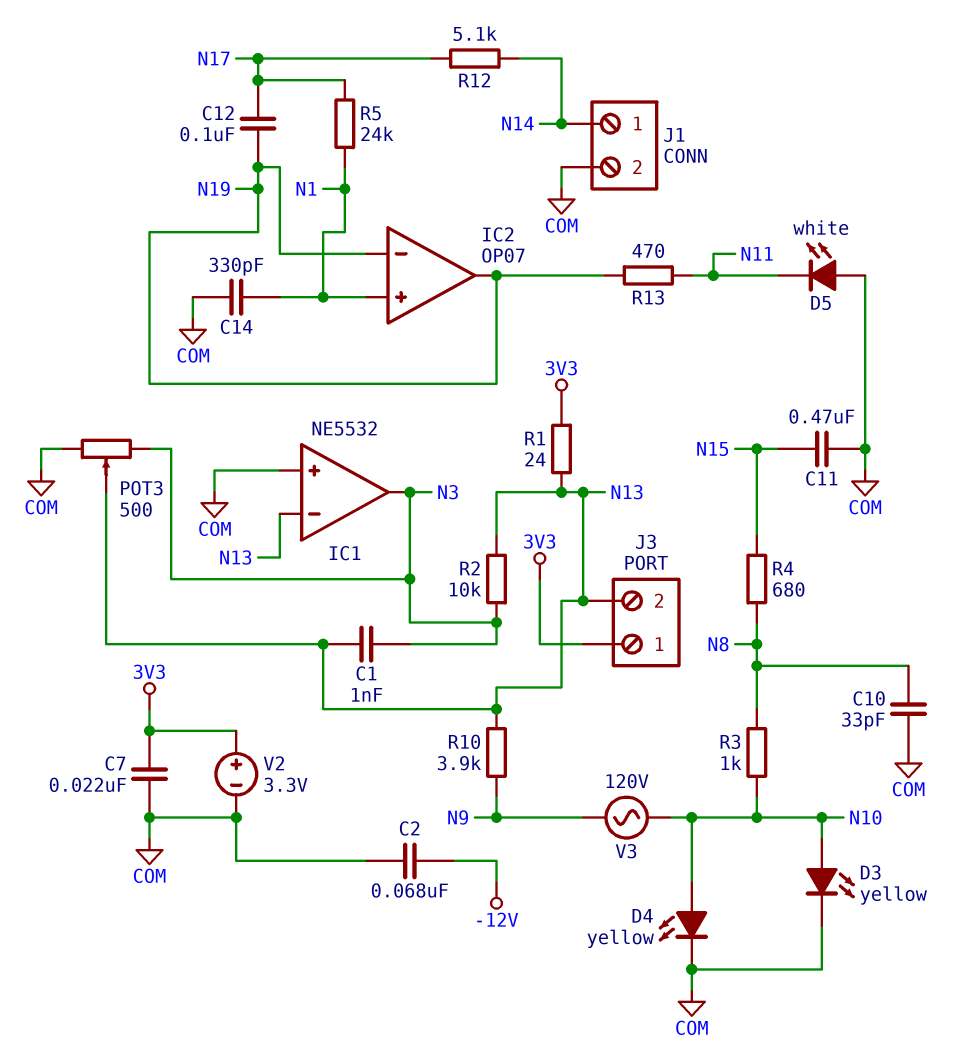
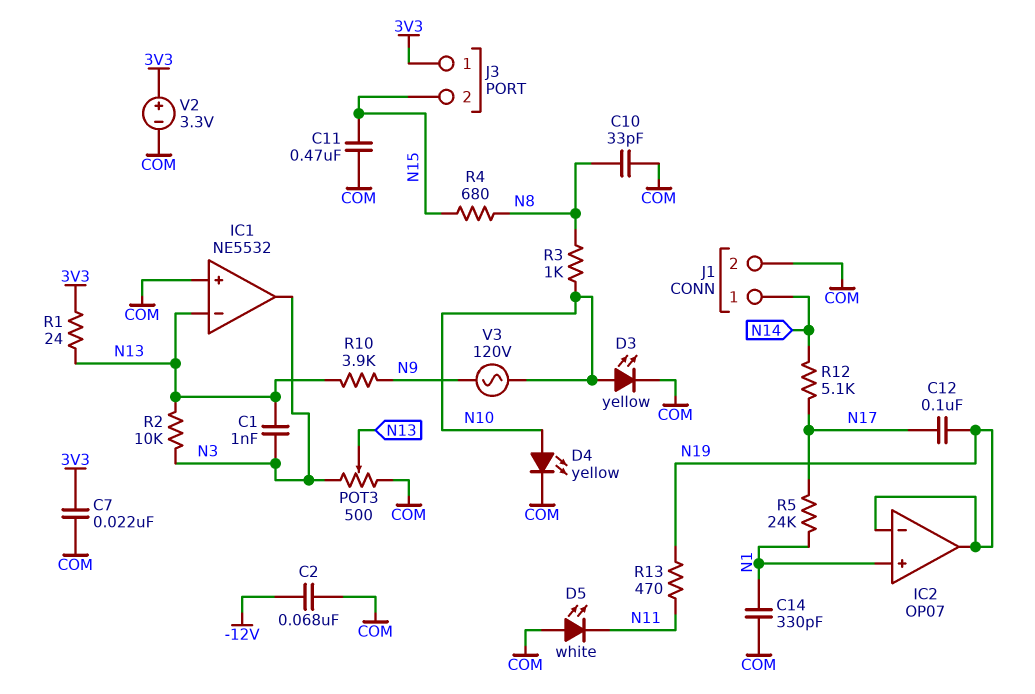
J3 pin 2: N13 -> N15

